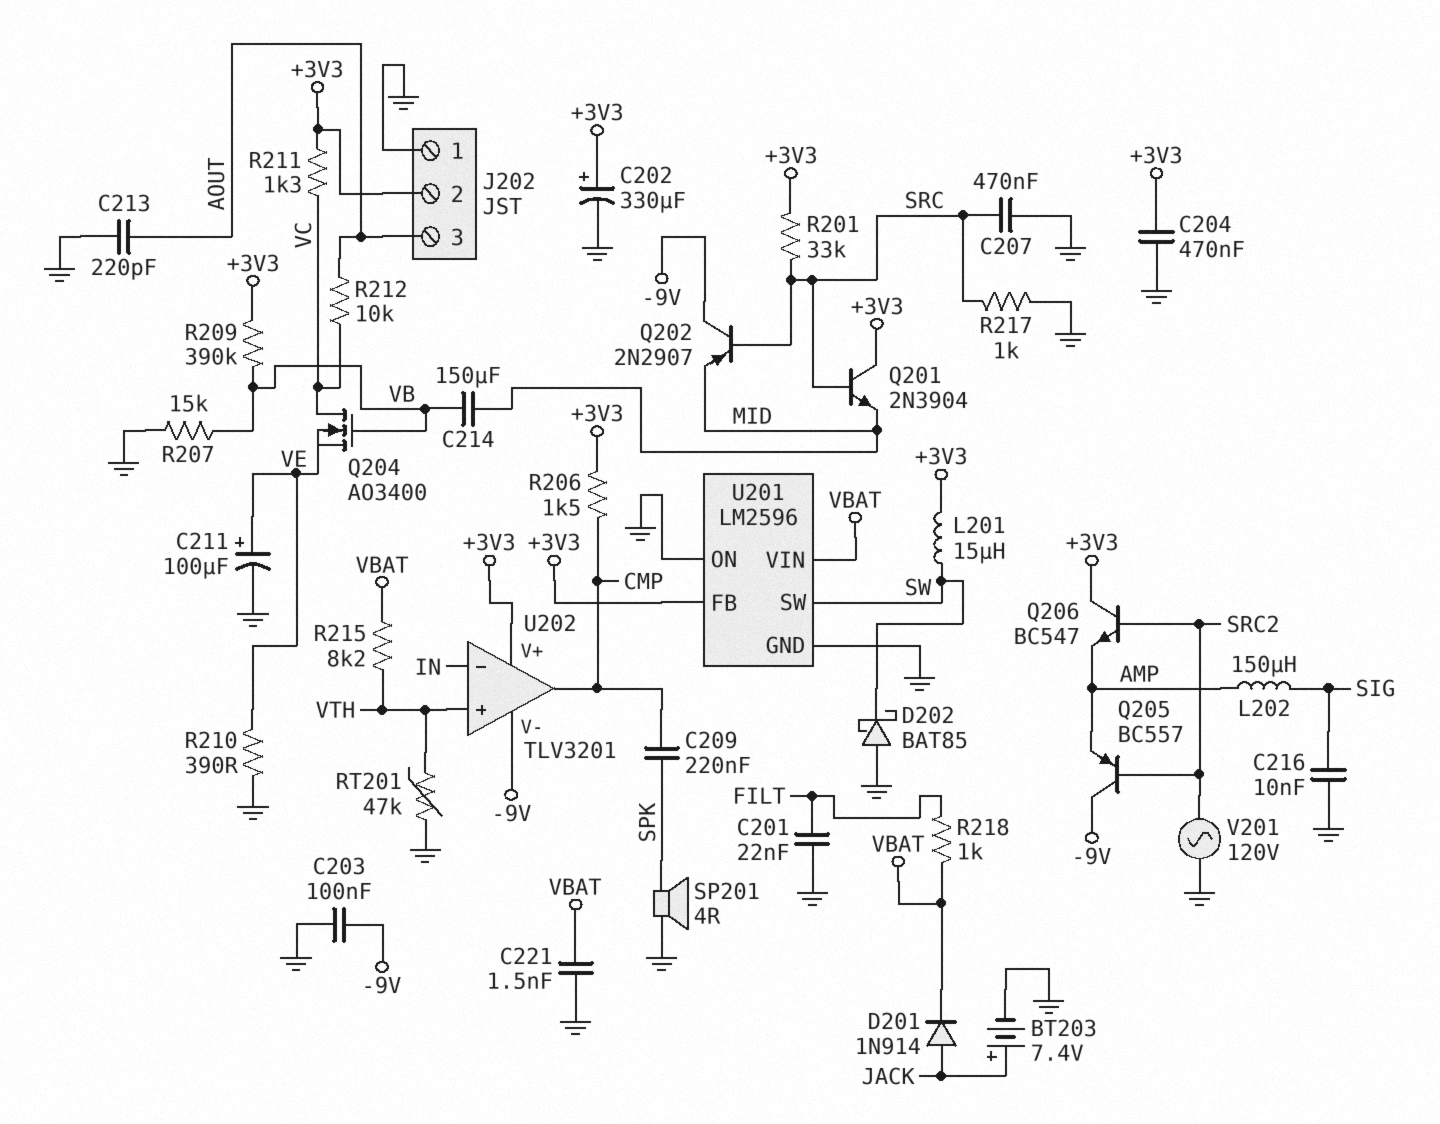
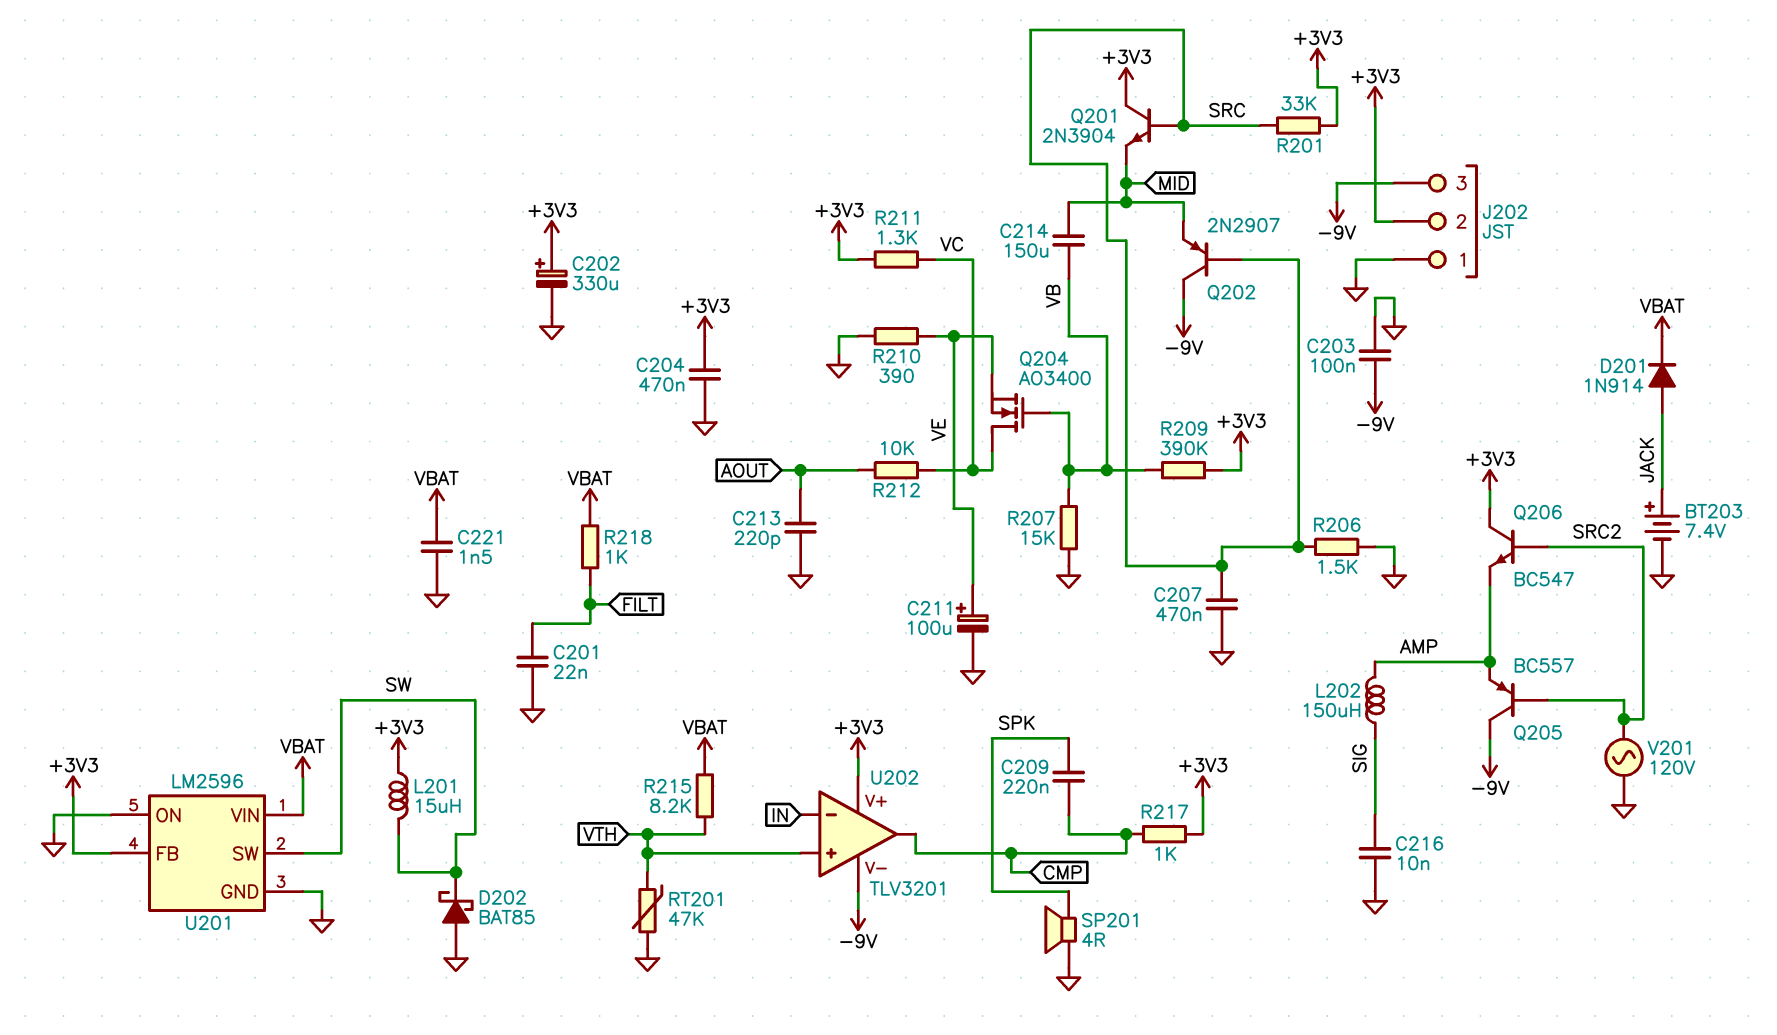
J202 pin 3: AOUT -> -9V
R206: 1.5k (+3V3, CMP) -> 1.5k (GND, SRC)
R217: 1k (GND, SRC) -> 1k (+3V3, CMP)

